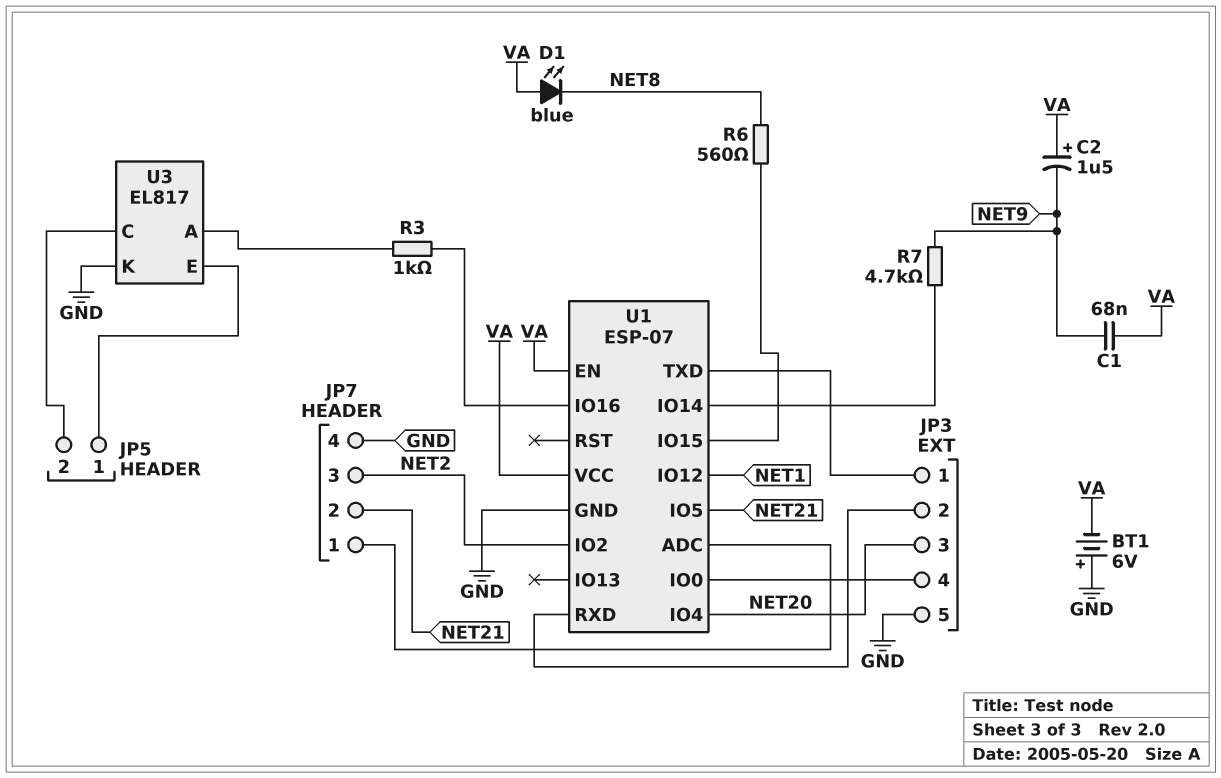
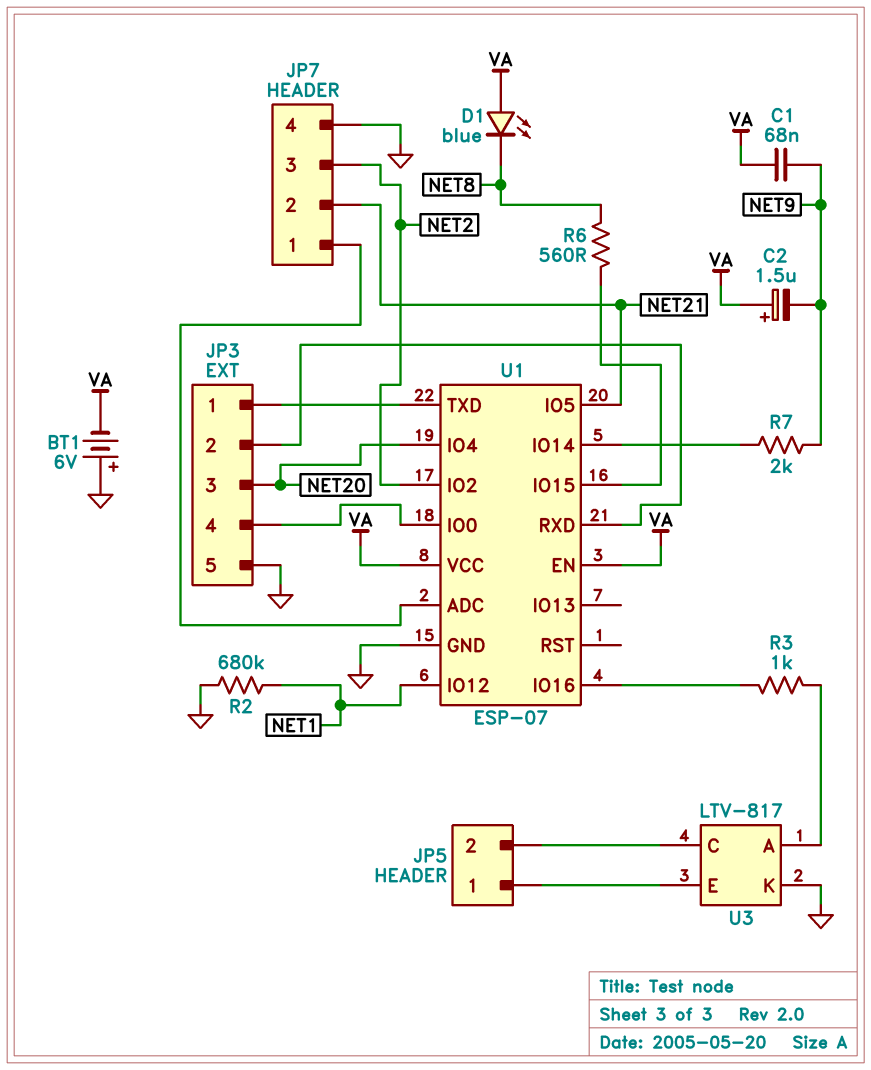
R2: none -> 680k (GND, NET1)
R7: 4.7k (NET9, U1/IO14) -> 2k (NET9, U1/IO14)
U3: EL817 -> LTV-817

